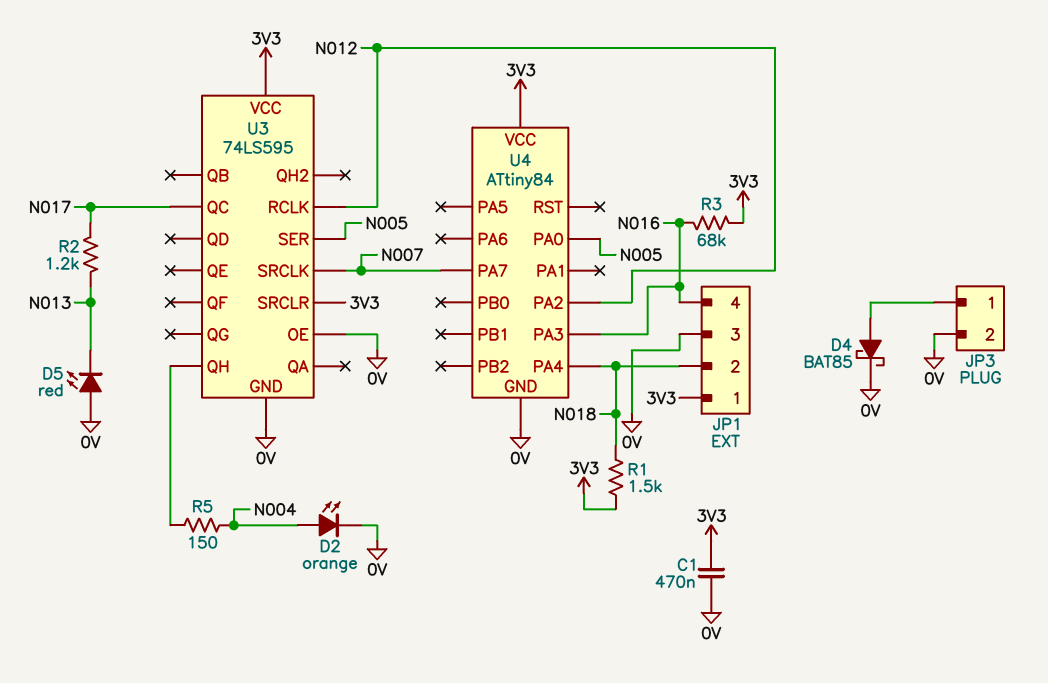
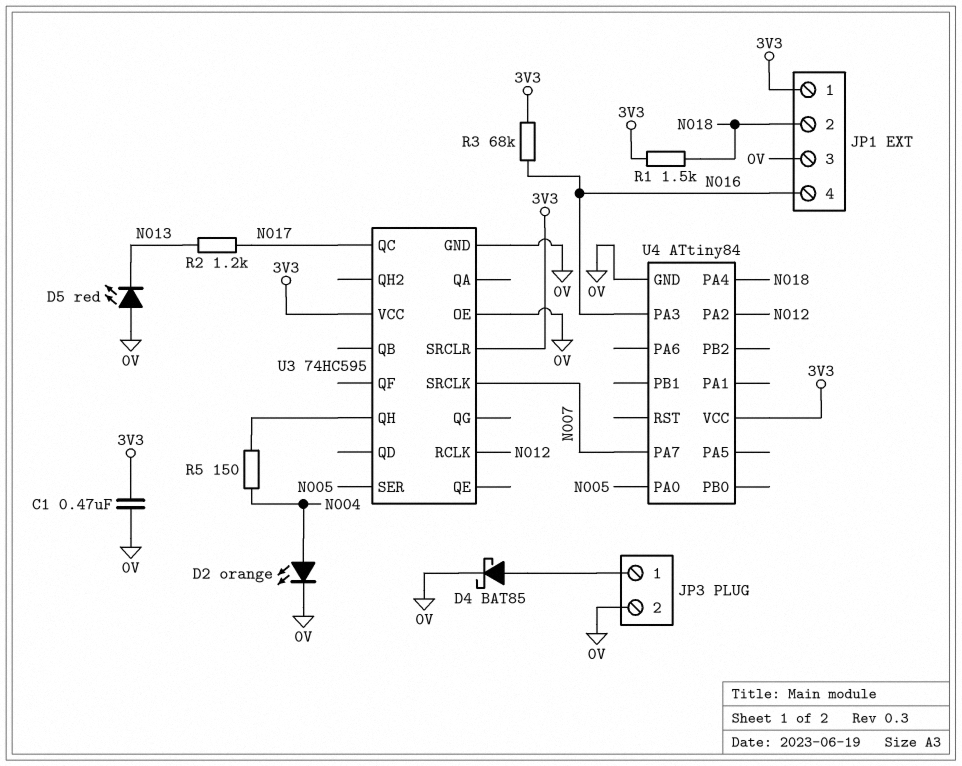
U3: 74LS595 -> 74HC595

